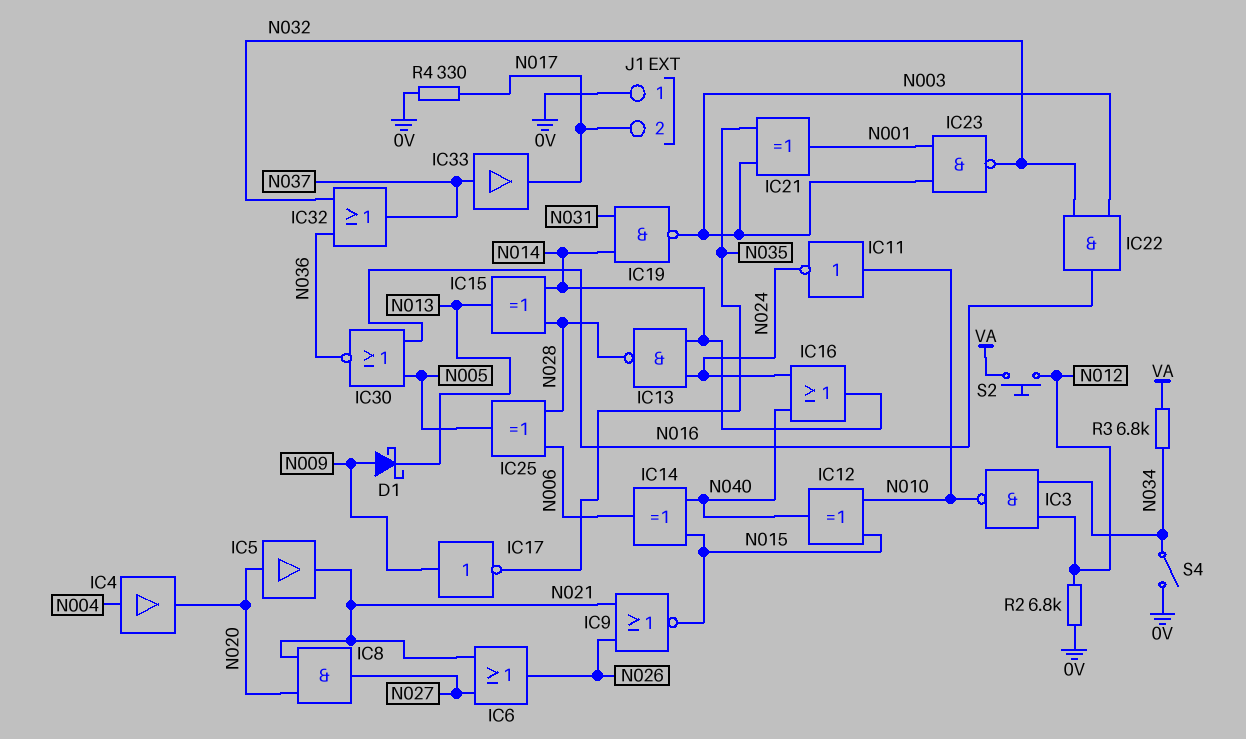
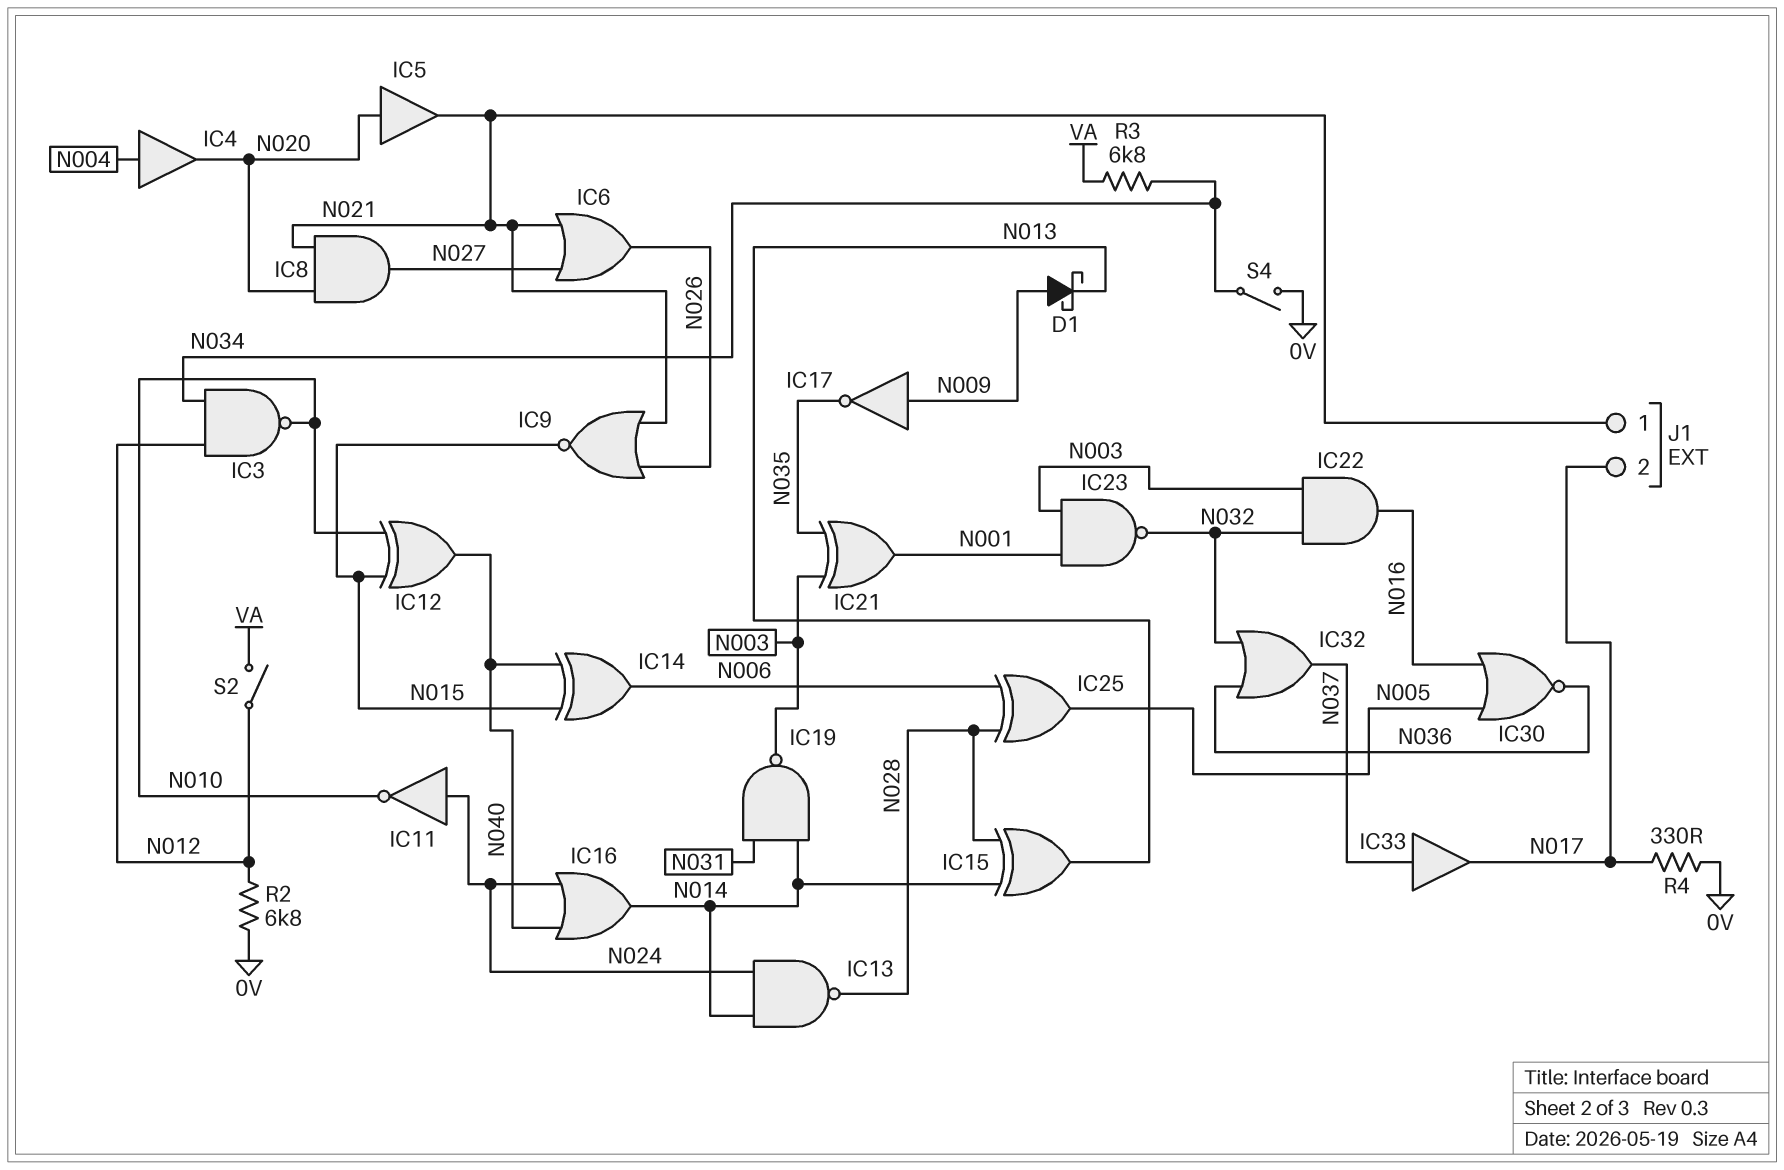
IC11: NOT (in N010, out N024) -> NOT (in N024, out N010)
J1 pin 1: 0V -> N021
S2: button (N012, VA) -> switch (N012, VA)

